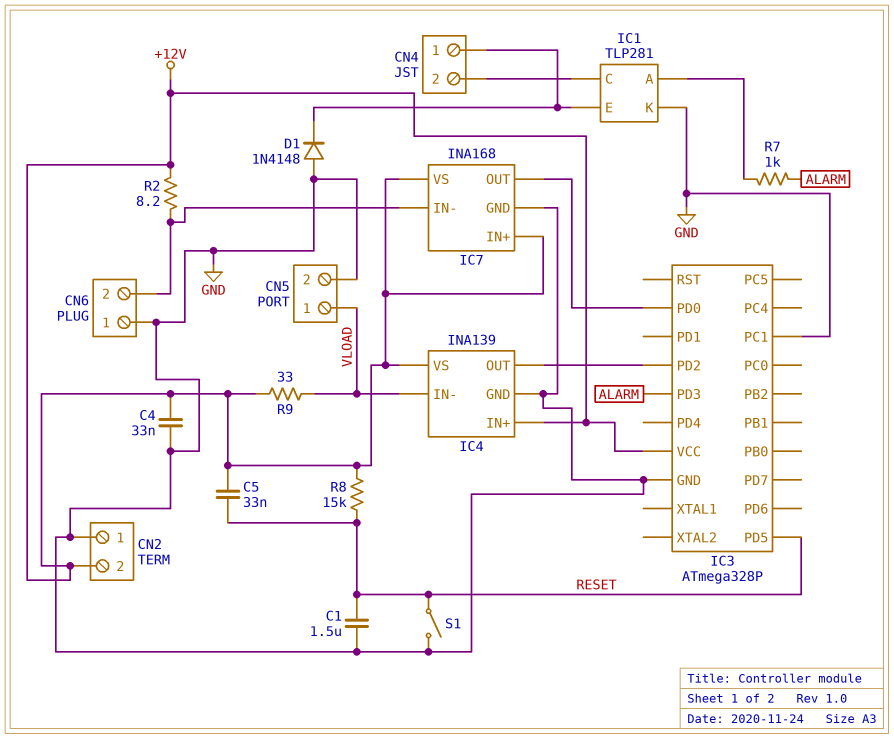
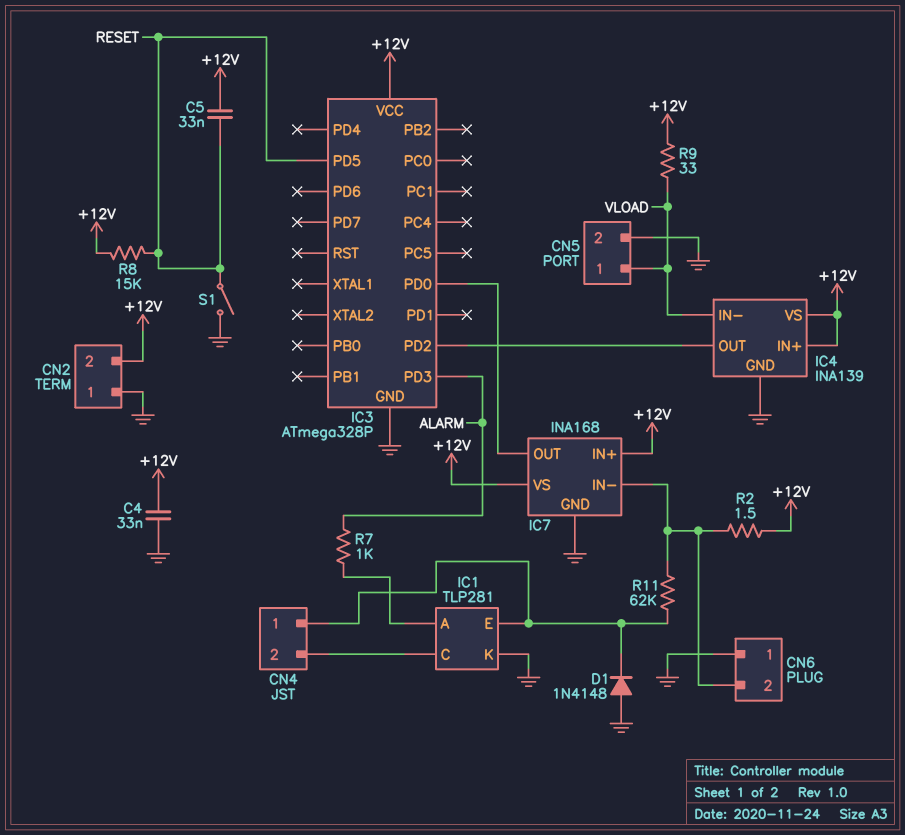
C1: 1.5uF (GND, RESET) -> none
IC3 pin PC1: GND -> none
R2: 8.2 (+12V, CN6/2) -> 1.5 (+12V, CN6/2)
R11: none -> 62k (CN4/1, CN6/2)

